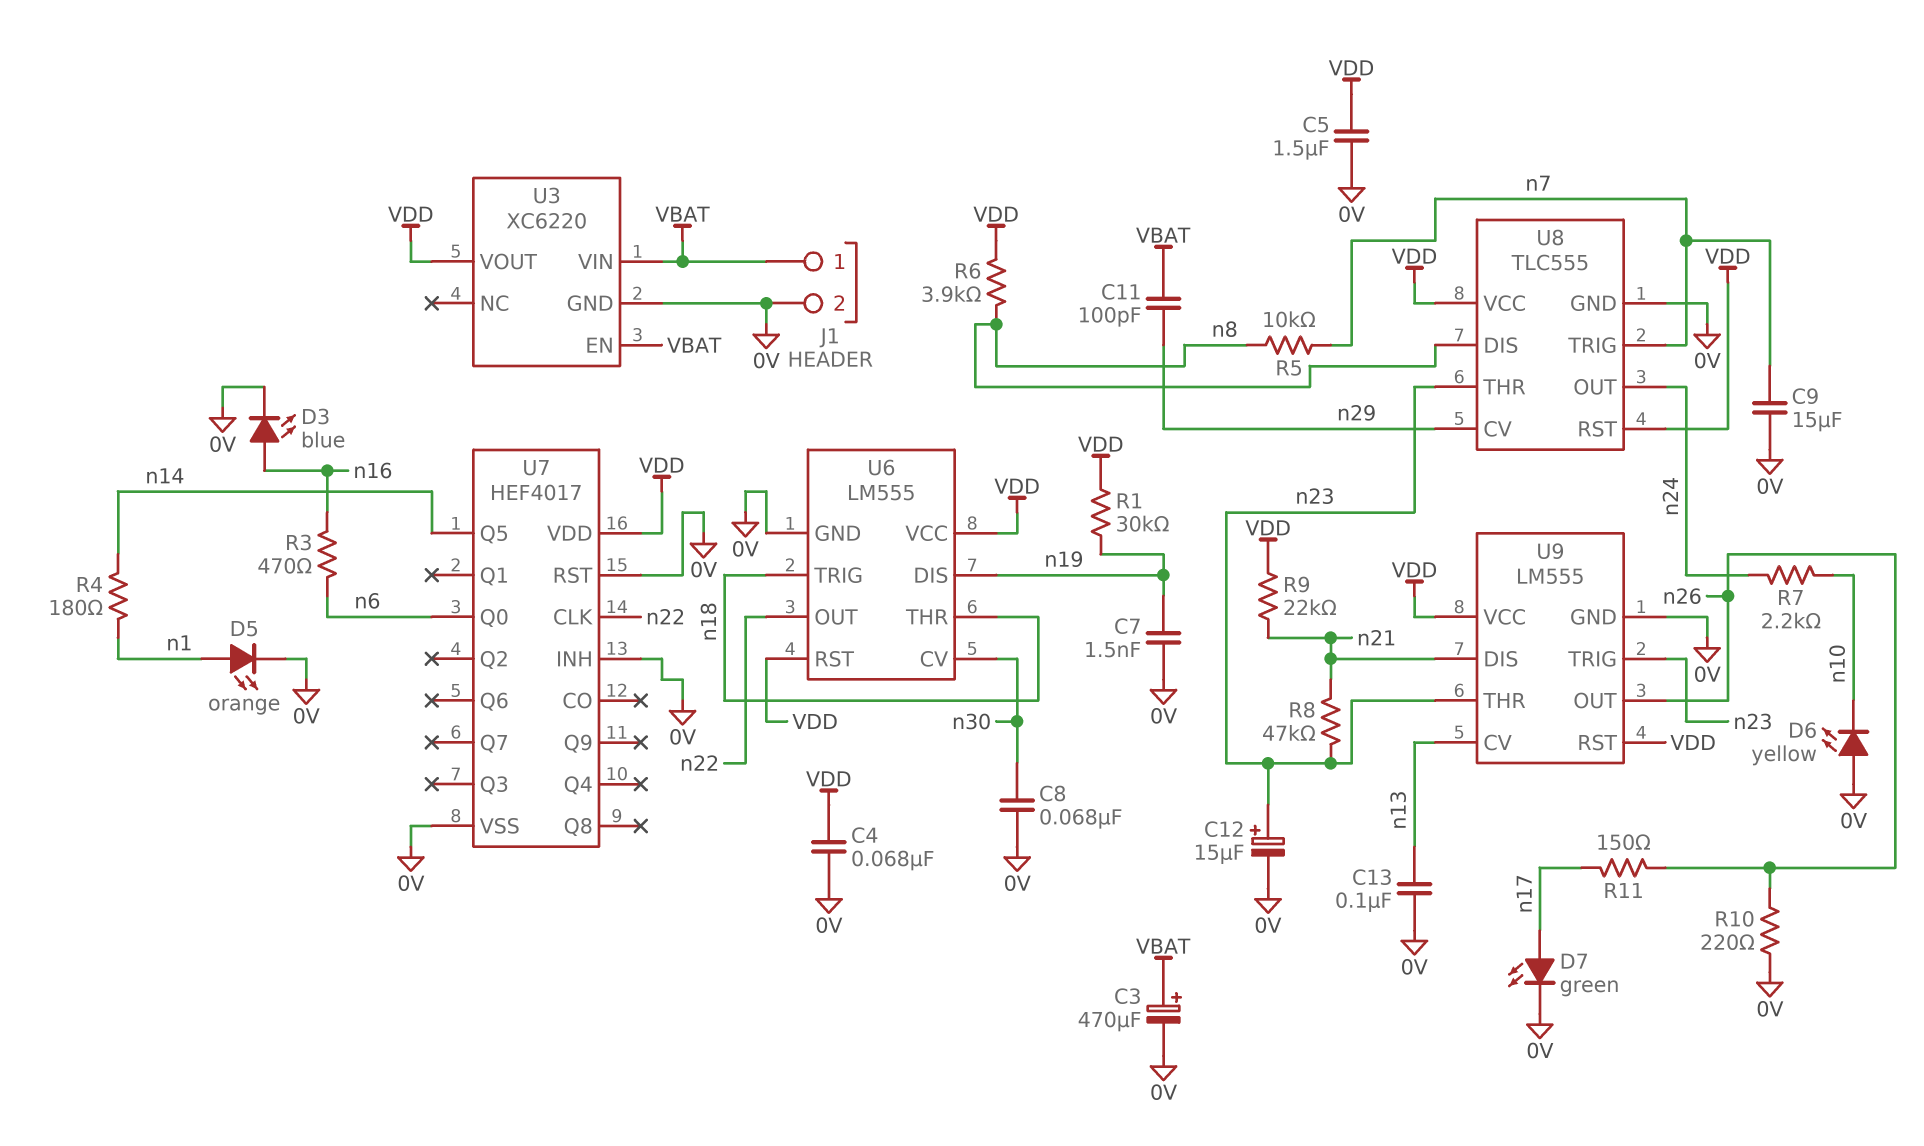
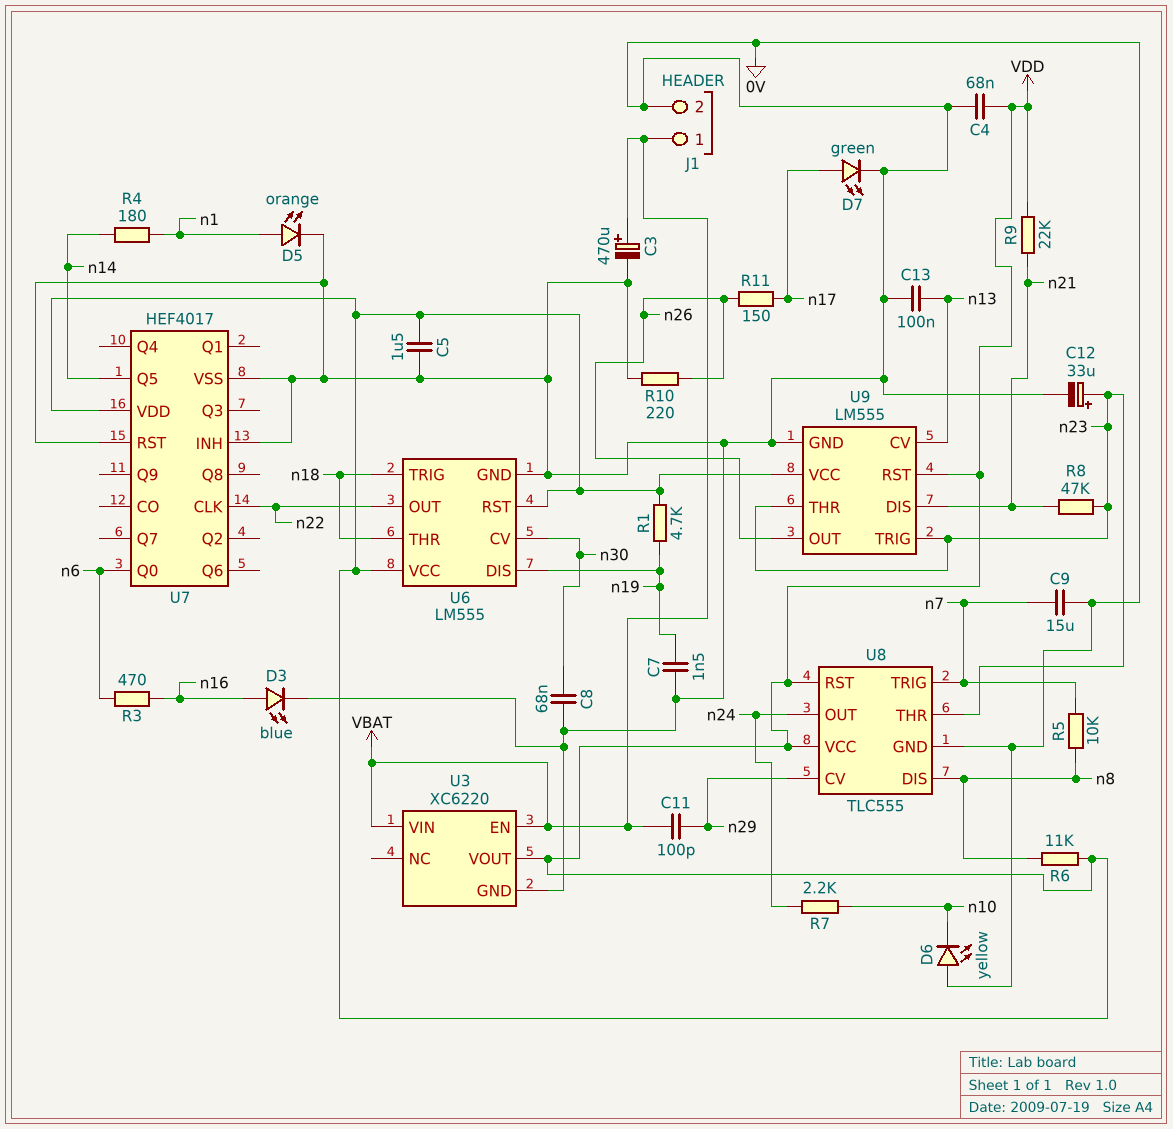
C12: 15uF (plus n23, minus 0V) -> 33uF (plus n23, minus 0V)
R1: 30k (VDD, n19) -> 4.7k (VDD, n19)
R6: 3.9k (VDD, n8) -> 11k (VDD, n8)

